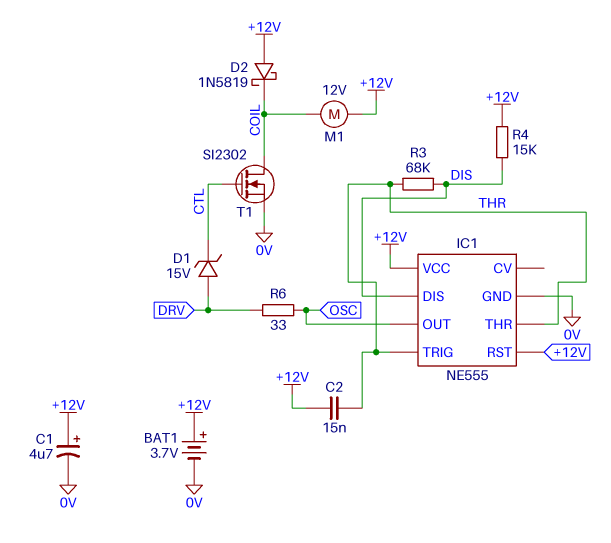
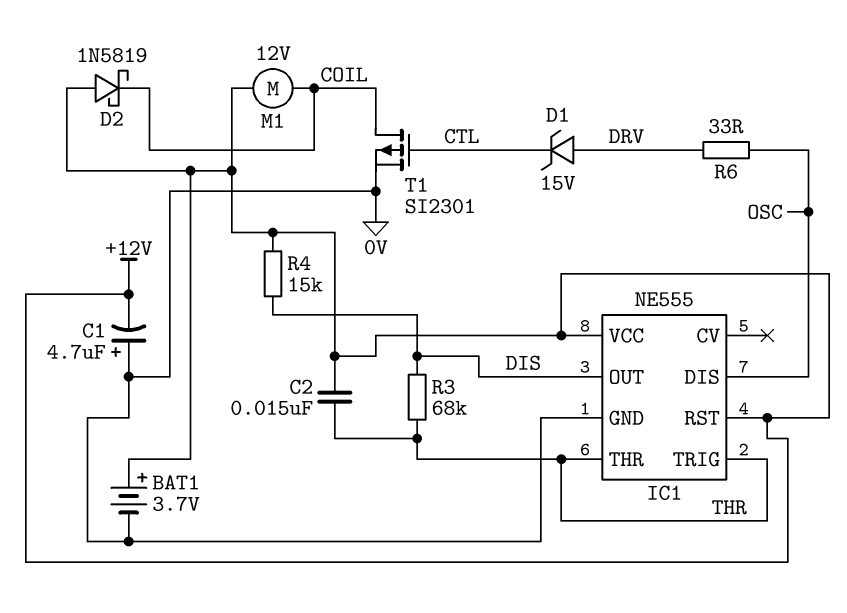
C1: 4.7uF (plus +12V, minus 0V) -> 4.7uF (plus 0V, minus +12V)
IC1 pin DIS: DIS -> OSC
IC1 pin OUT: OSC -> DIS
T1: NMOS SI2302 (G CTL, D COIL, S 0V) -> PMOS SI2301 (G CTL, D COIL, S 0V)

